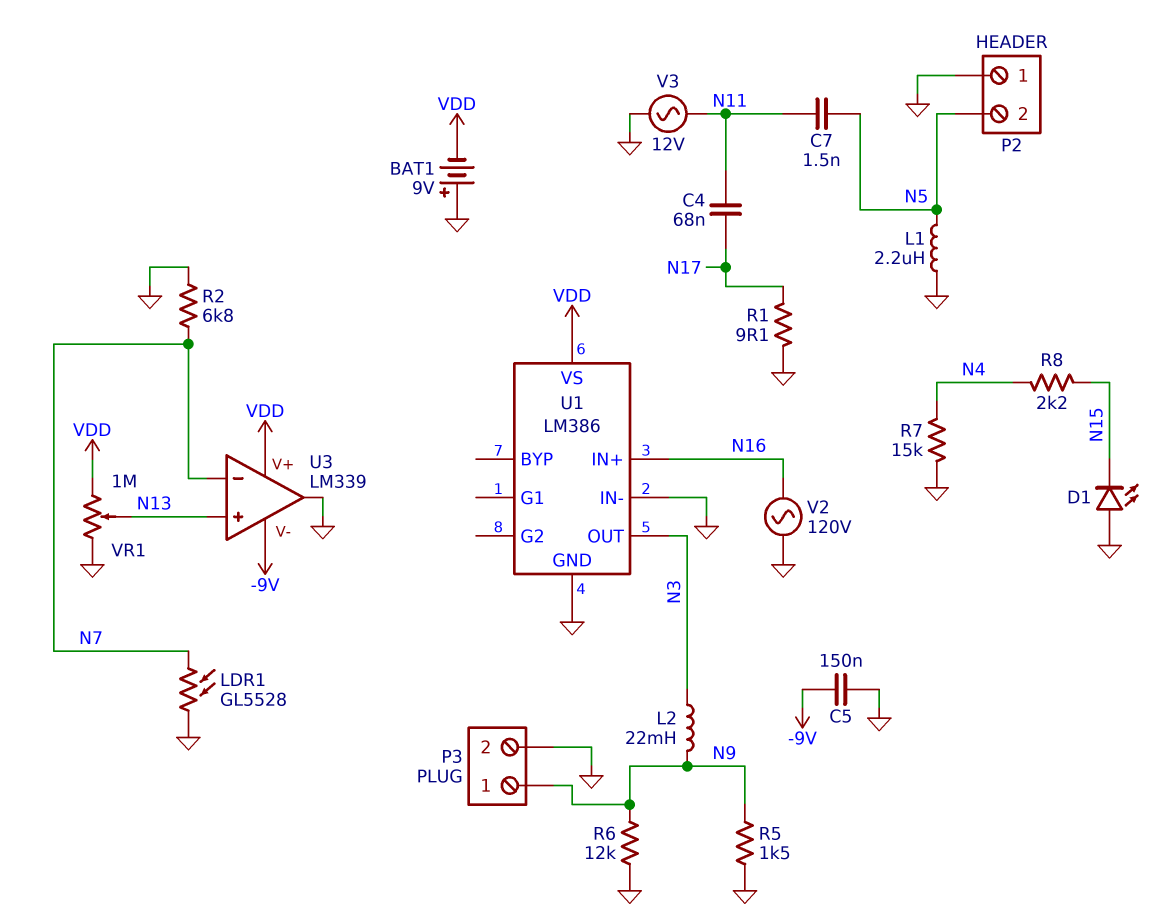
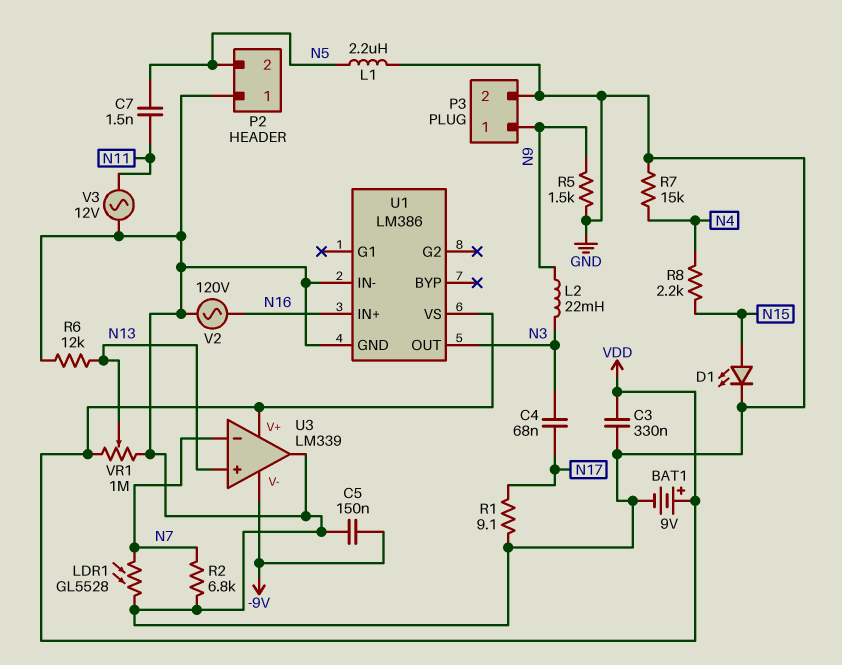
BAT1: 9V (plus GND, minus VDD) -> 9V (plus VDD, minus GND)
C3: none -> 330nF (GND, VDD)
C4: 68nF (N11, N17) -> 68nF (N3, N17)
D1: LED (A GND, K N15) -> LED (A N15, K GND)
R6: 12k (GND, N9) -> 12k (GND, N13)

